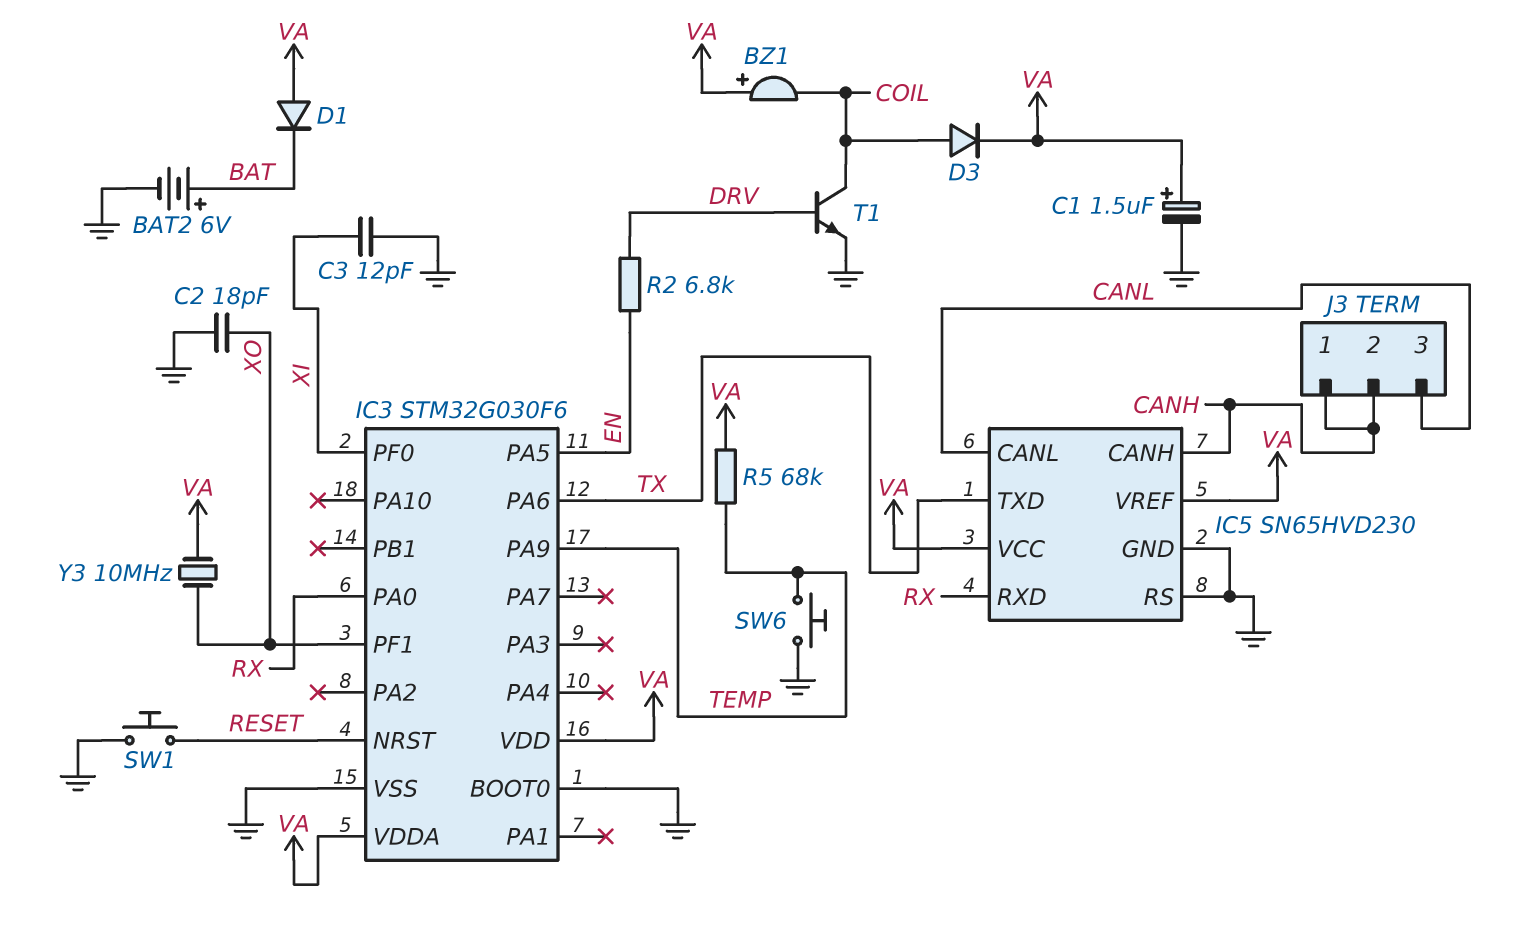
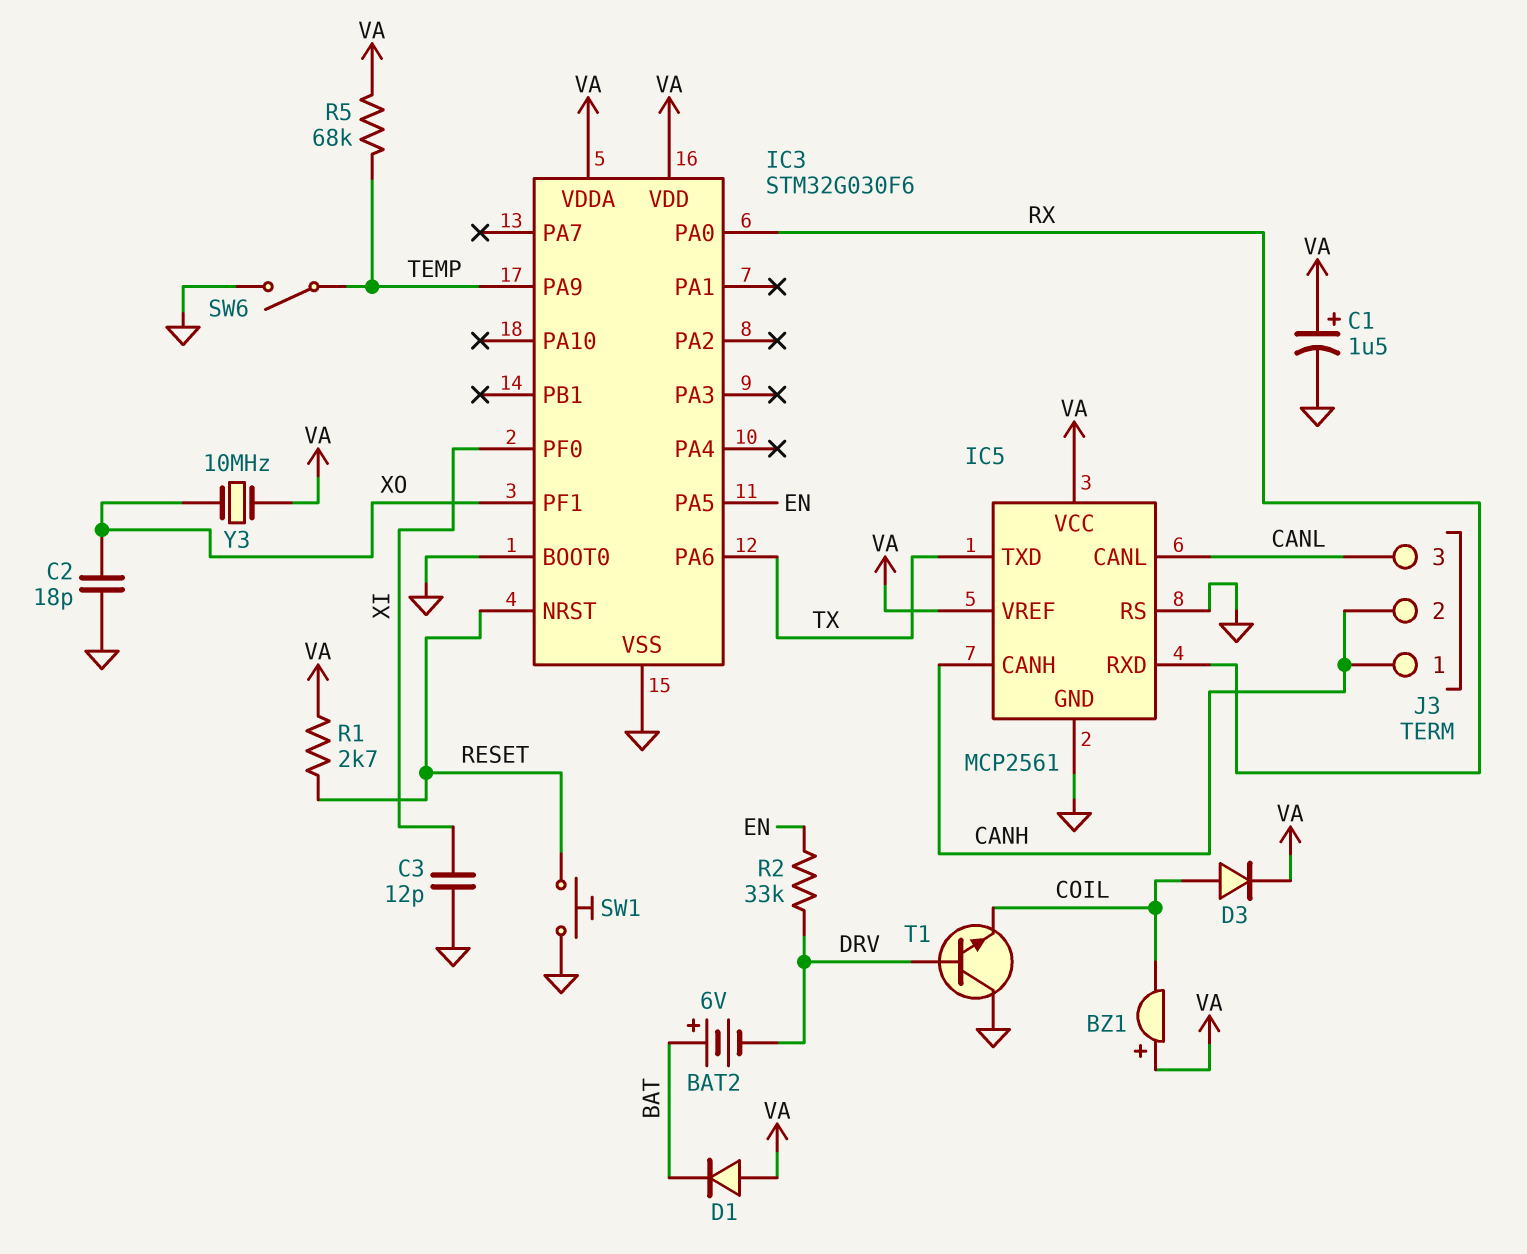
BAT2: 6V (plus BAT, minus GND) -> 6V (plus BAT, minus DRV)
IC5: SN65HVD230 -> MCP2561
R1: none -> 2.7k (RESET, VA)
R2: 6.8k (DRV, EN) -> 33k (DRV, EN)
SW6: button (GND, TEMP) -> switch (GND, TEMP)
T1: NPN (B DRV, C COIL, E GND) -> NPN (B DRV, C GND, E COIL)

